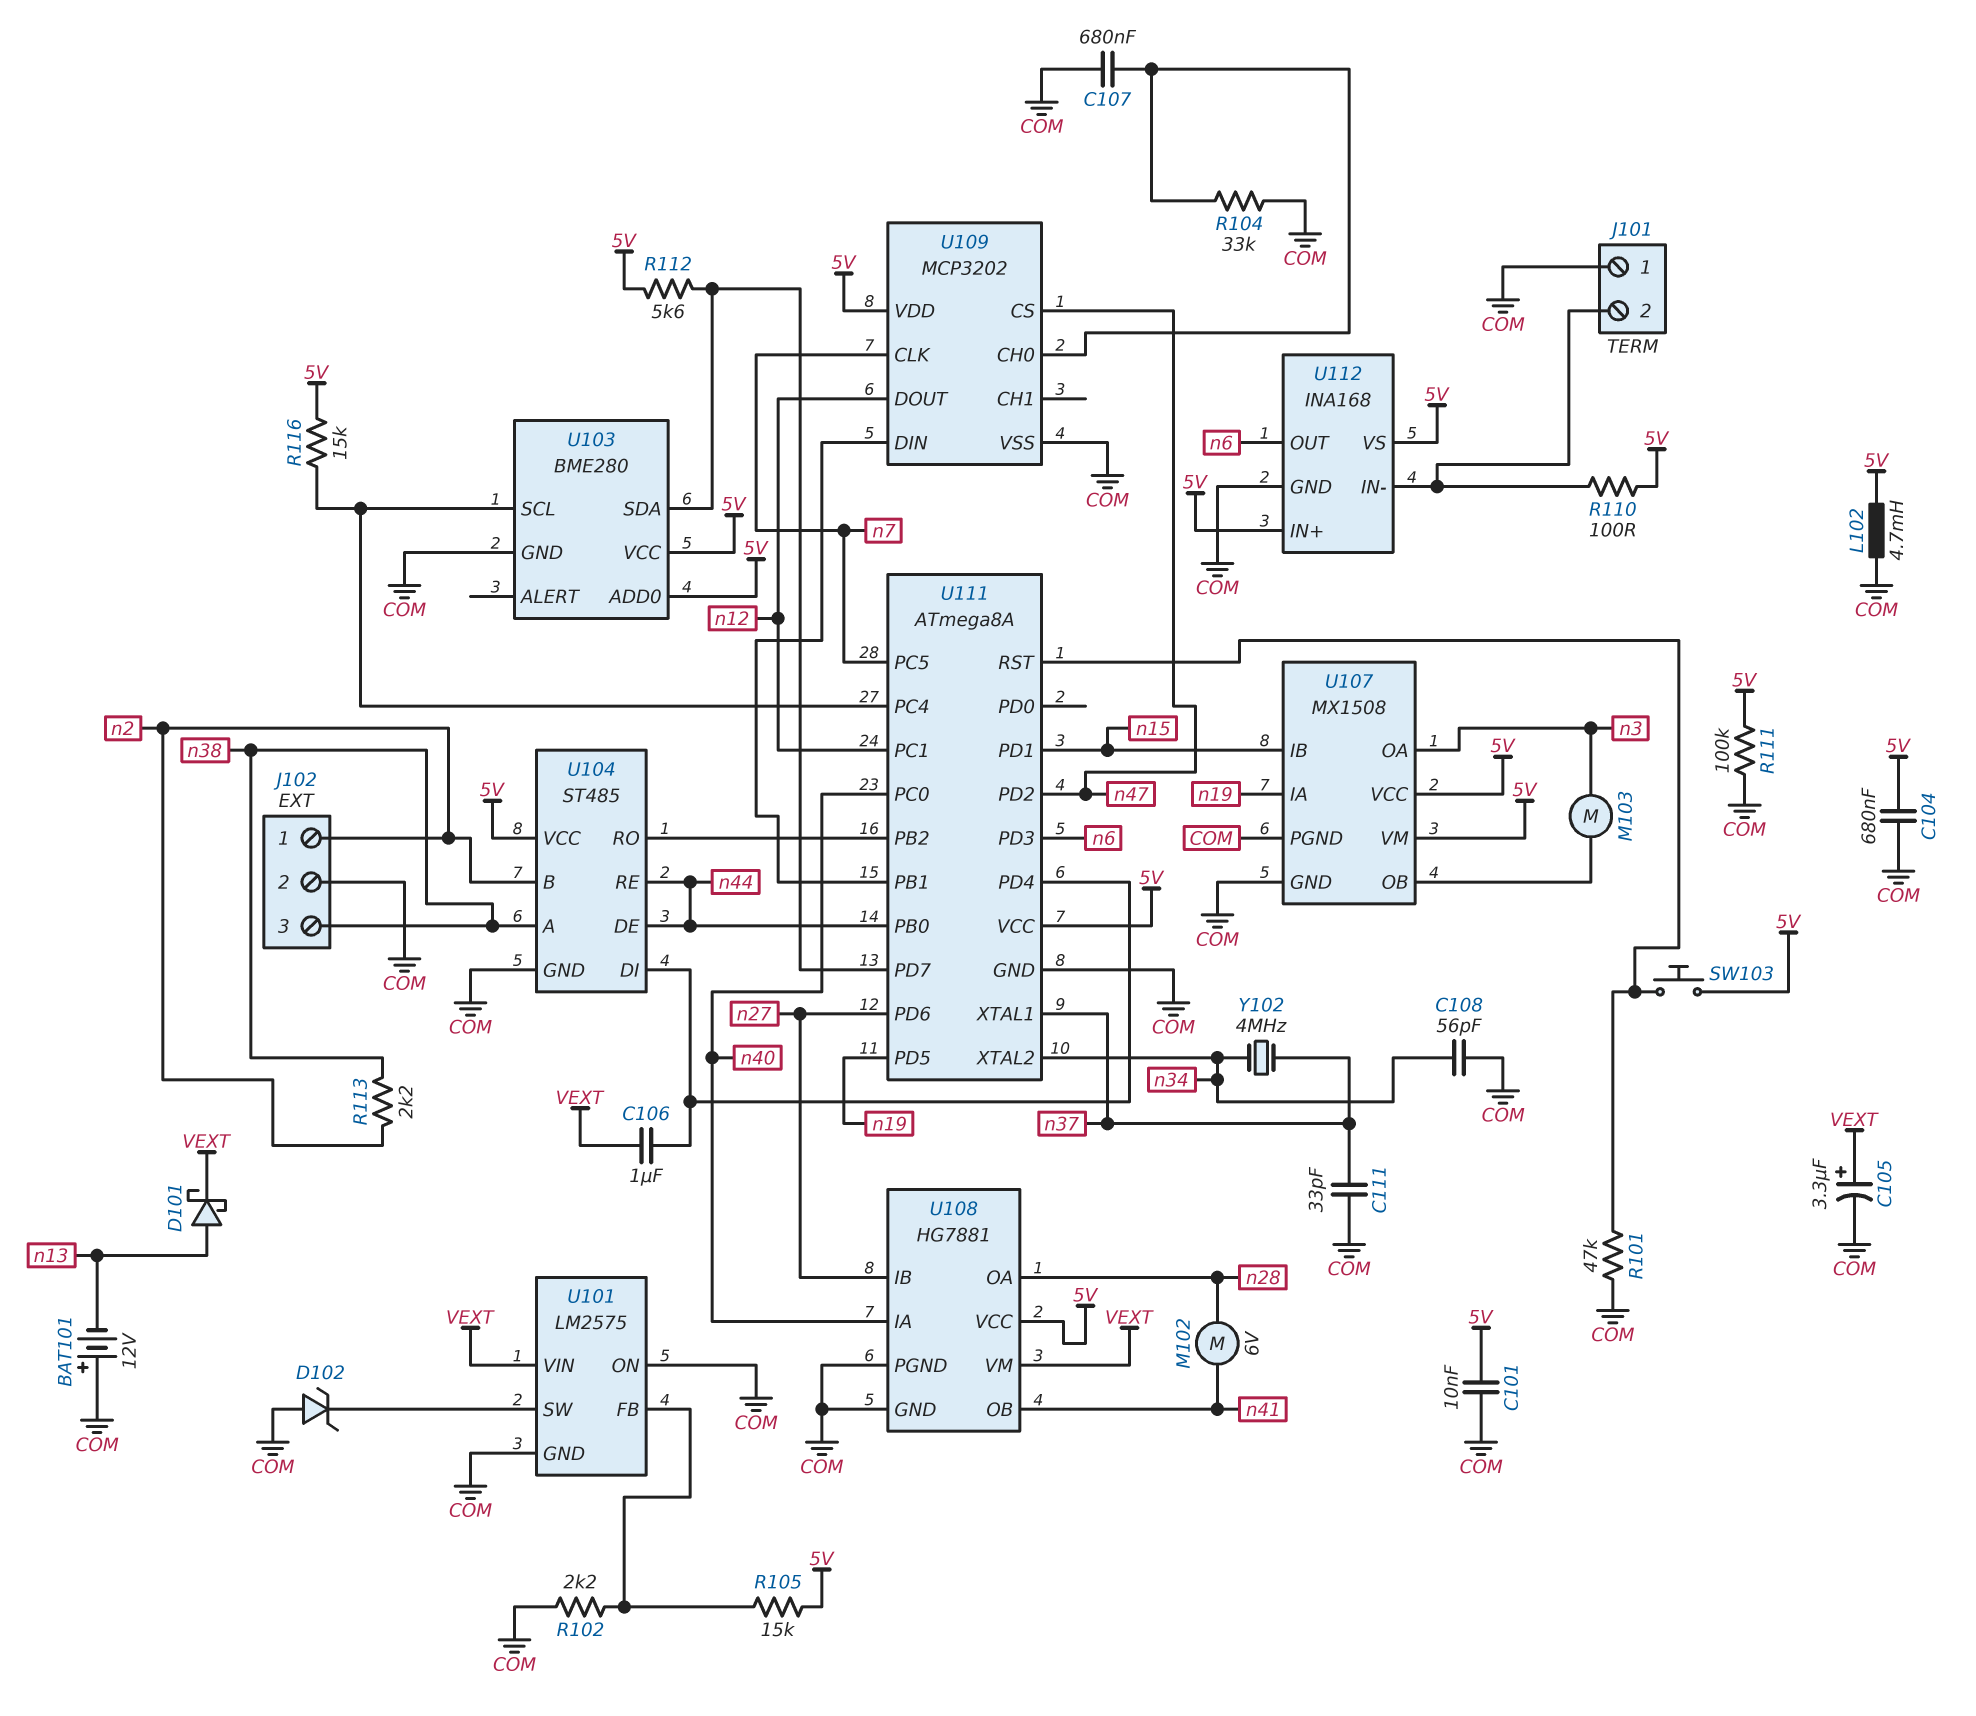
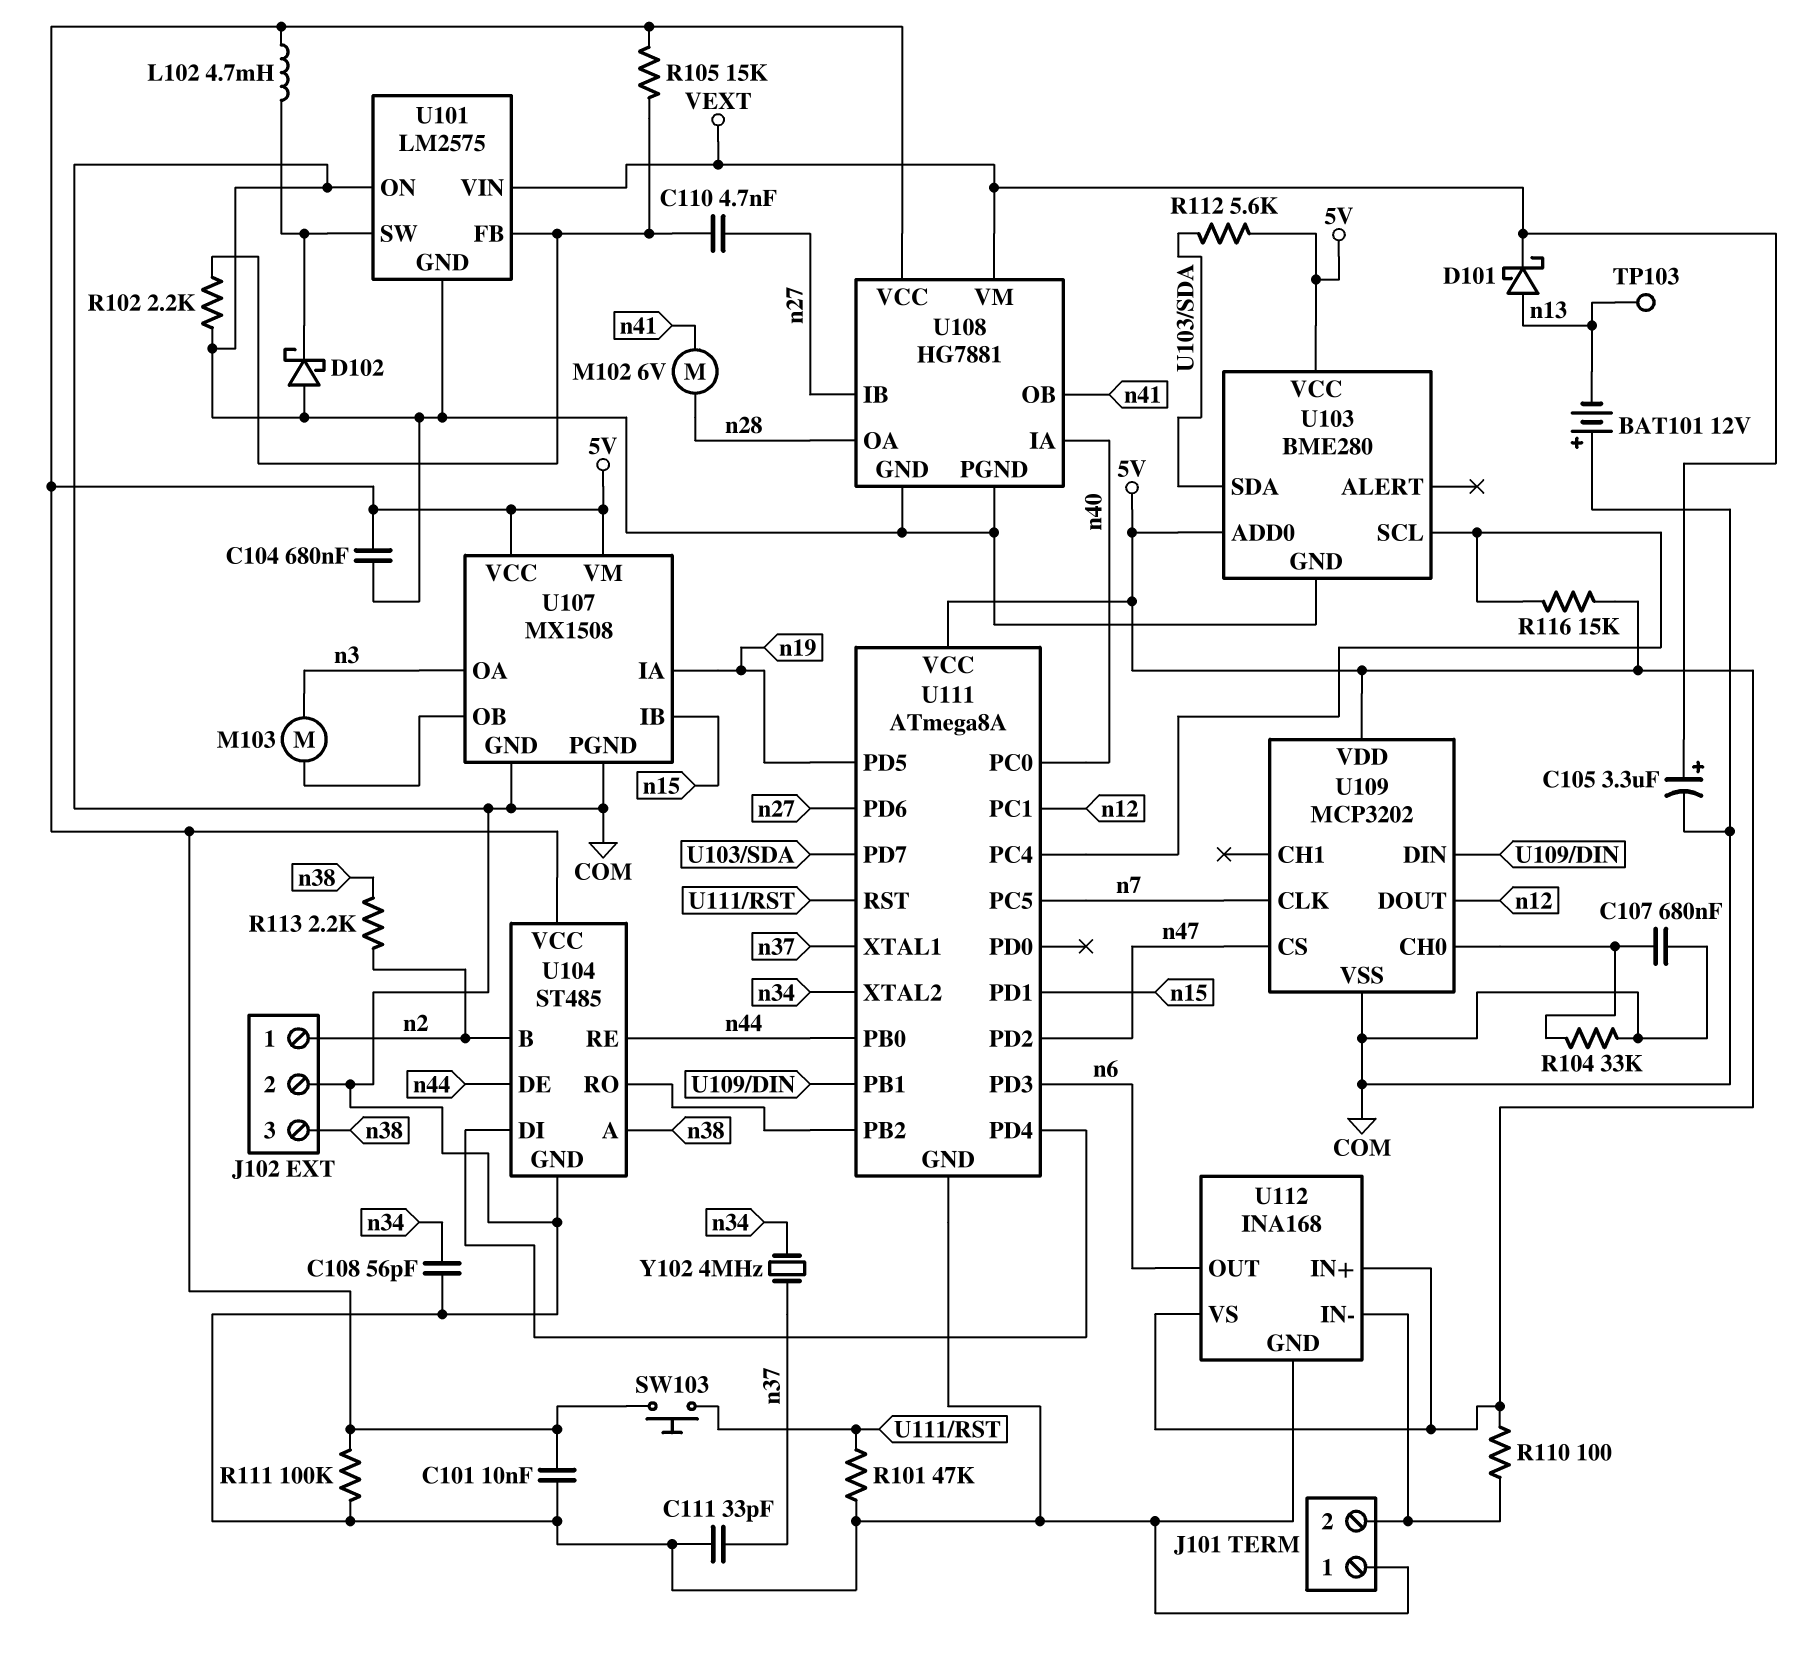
C106: 1uF (U104/DI, VEXT) -> none
C110: none -> 4.7nF (U101/FB, n27)
D102: zener (A COM, K U101/SW) -> schottky (A COM, K U101/SW)
L102: 4.7mH (5V, COM) -> 4.7mH (5V, U101/SW)
TP103: none -> test point (n13)

